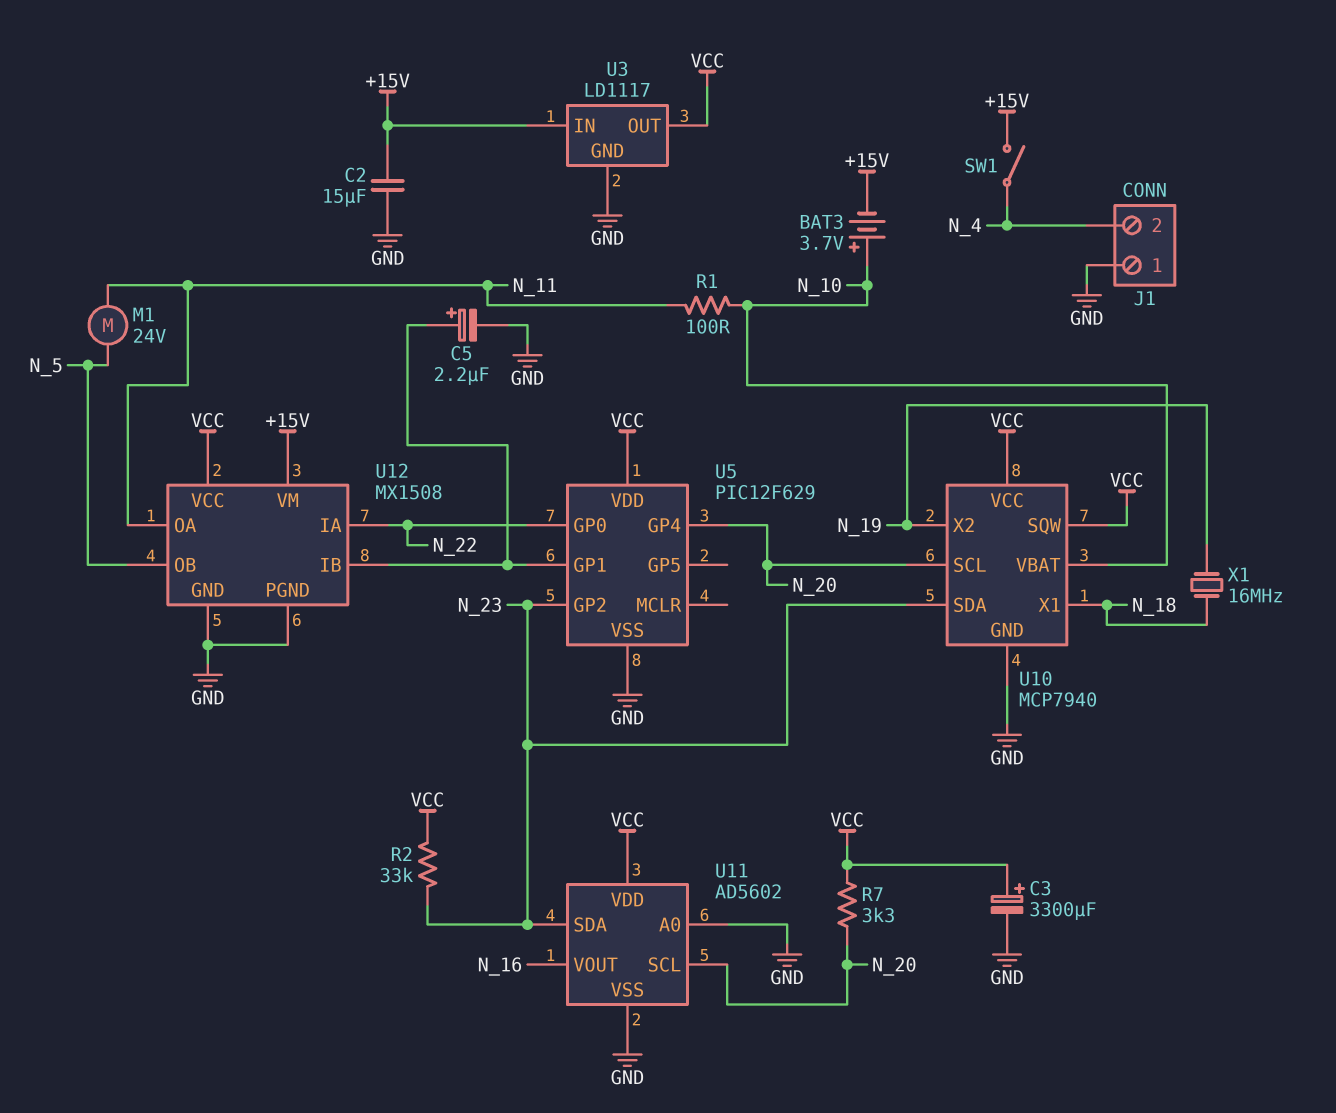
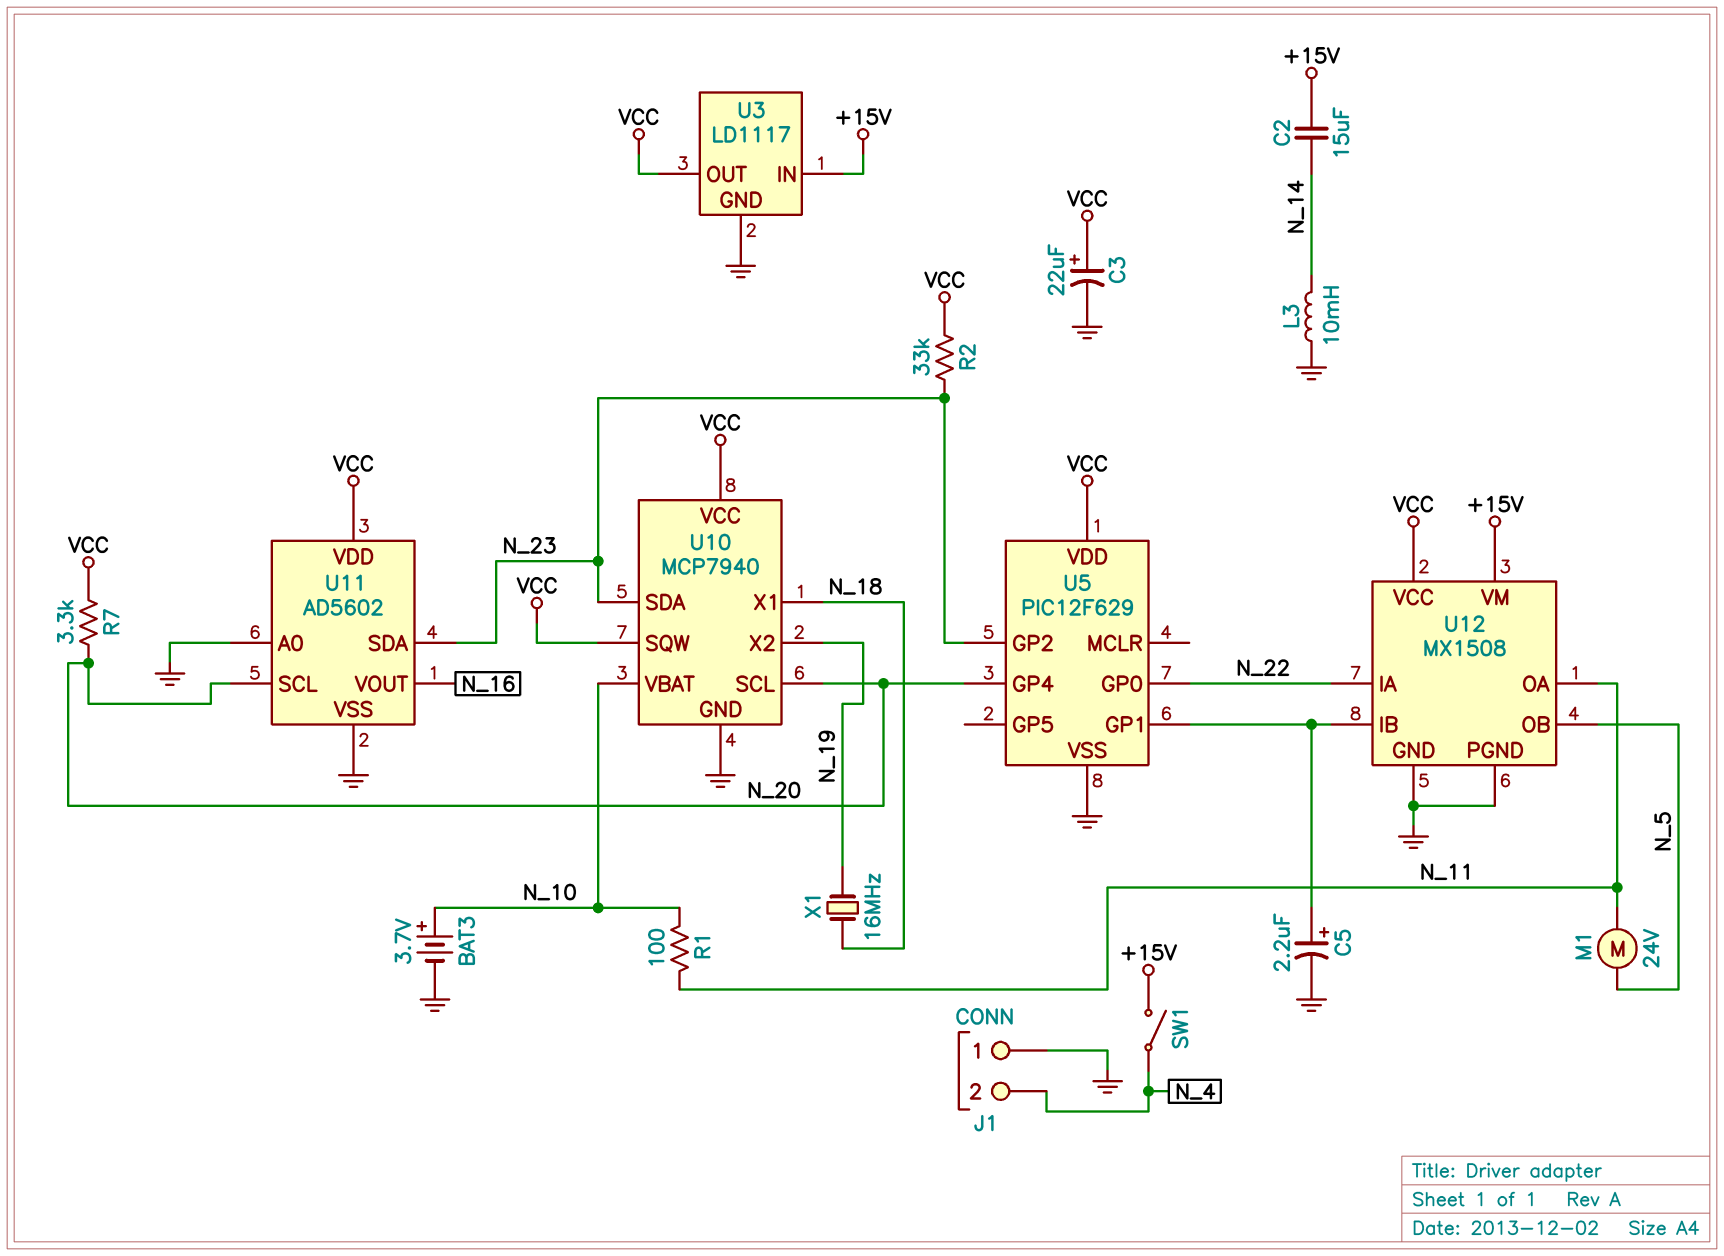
BAT3: 3.7V (plus N_10, minus +15V) -> 3.7V (plus N_10, minus GND)
C2: 15uF (+15V, GND) -> 15uF (+15V, N_14)
C3: 3300uF (plus VCC, minus GND) -> 22uF (plus VCC, minus GND)
L3: none -> 10mH (GND, N_14)

